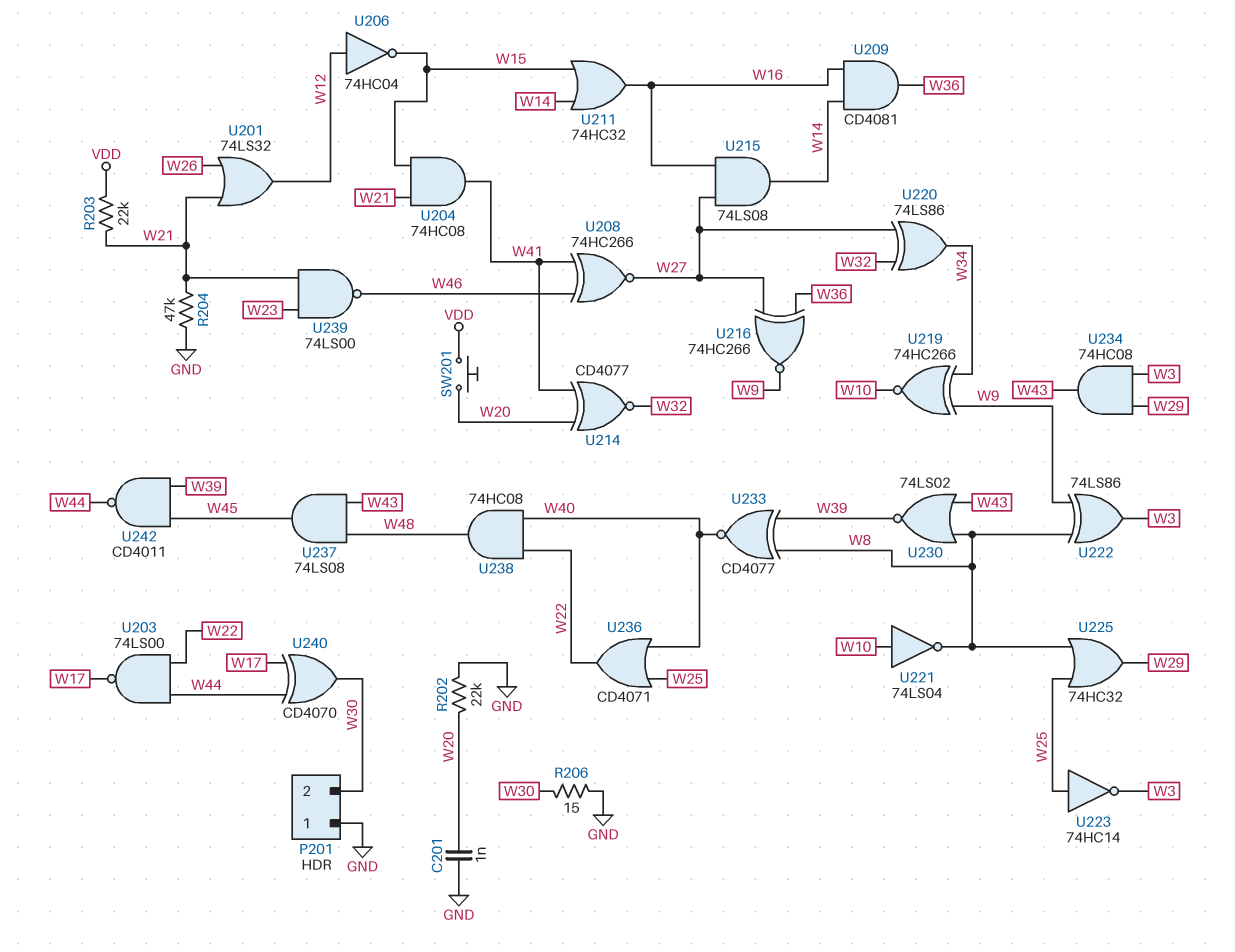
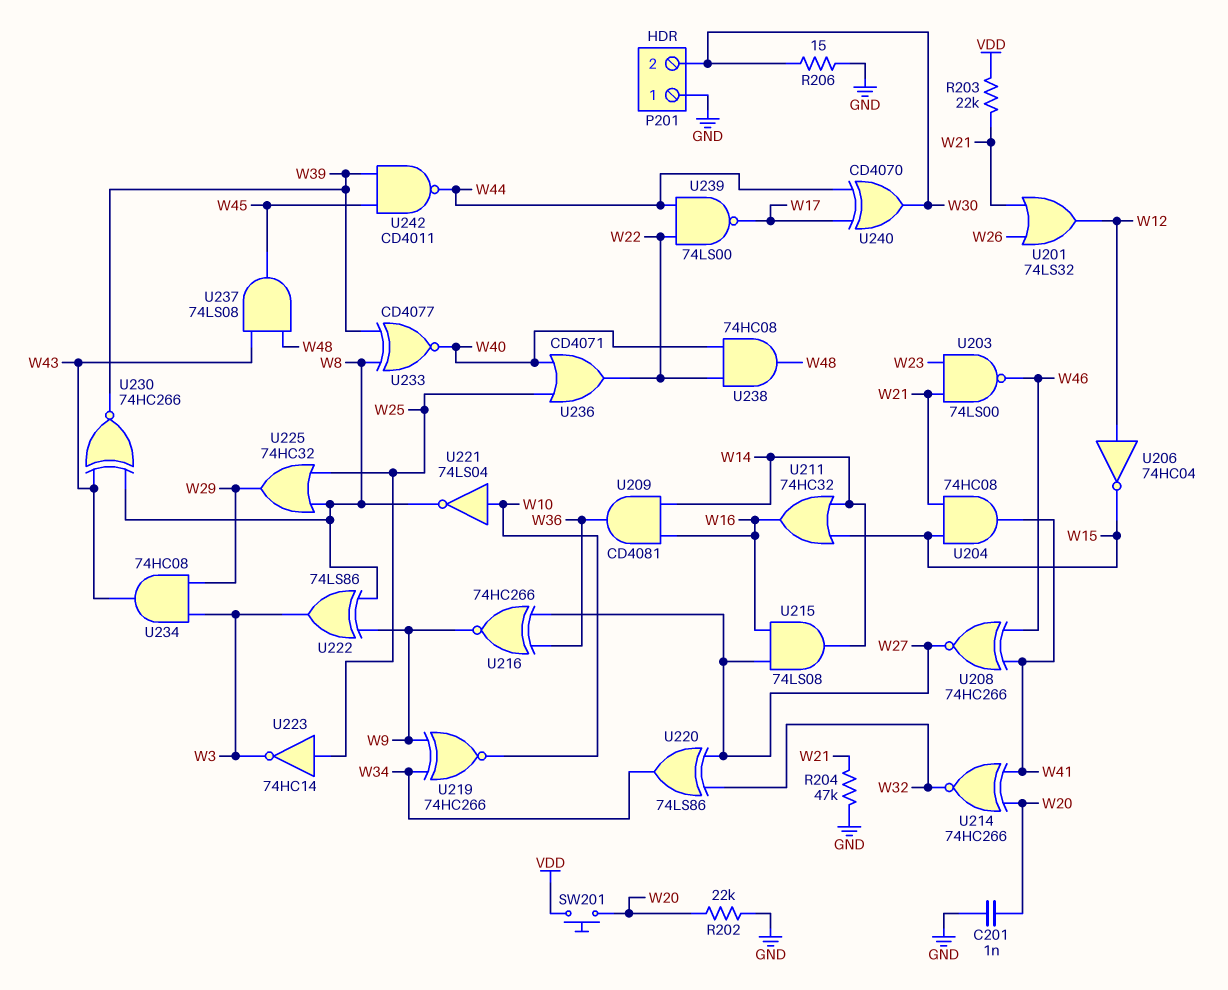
U203: NAND 74LS00 (in W22, in W44, out W17) -> NAND 74LS00 (in W21, in W23, out W46)
U214: XNOR CD4077 (in W20, in W41, out W32) -> XNOR 74HC266 (in W20, in W41, out W32)
U230: NOR 74LS02 (in W8, in W43, out W39) -> XNOR 74HC266 (in W8, in W43, out W39)
U239: NAND 74LS00 (in W21, in W23, out W46) -> NAND 74LS00 (in W22, in W44, out W17)

